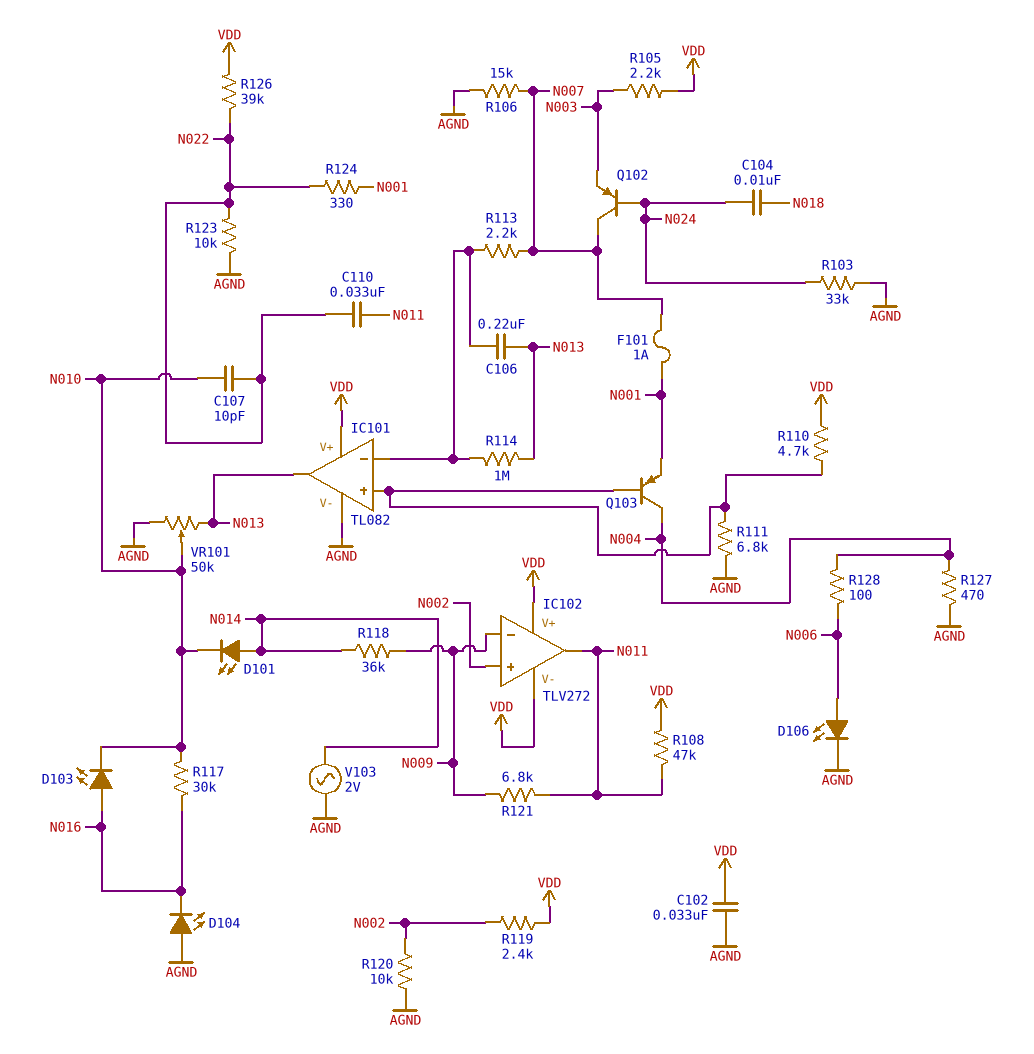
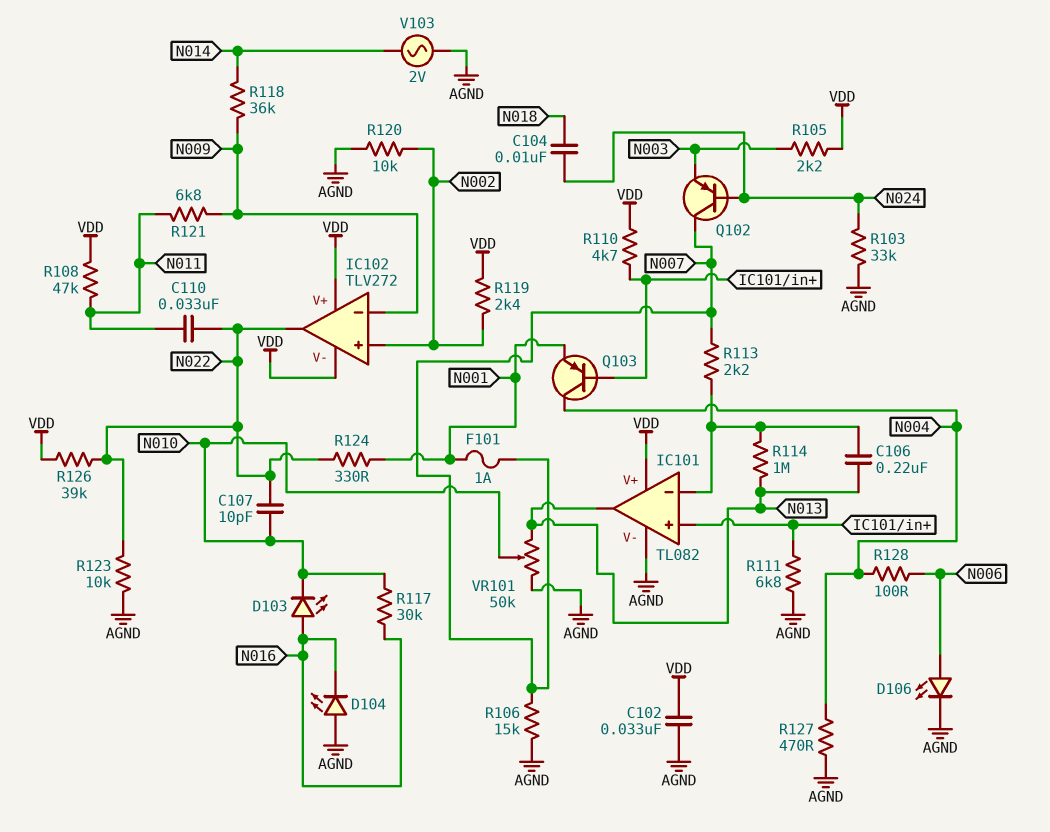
D101: LED (A N014, K N010) -> none
IC102 pin out: N011 -> N022

